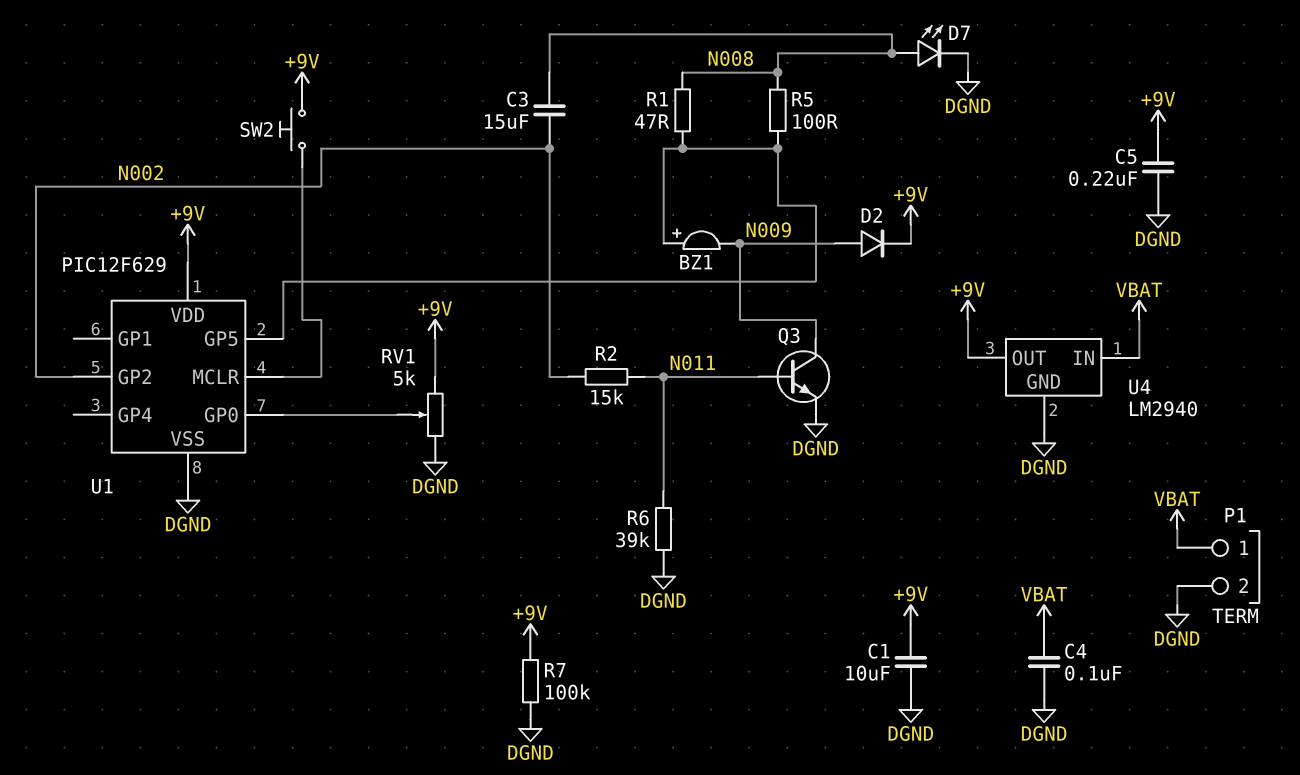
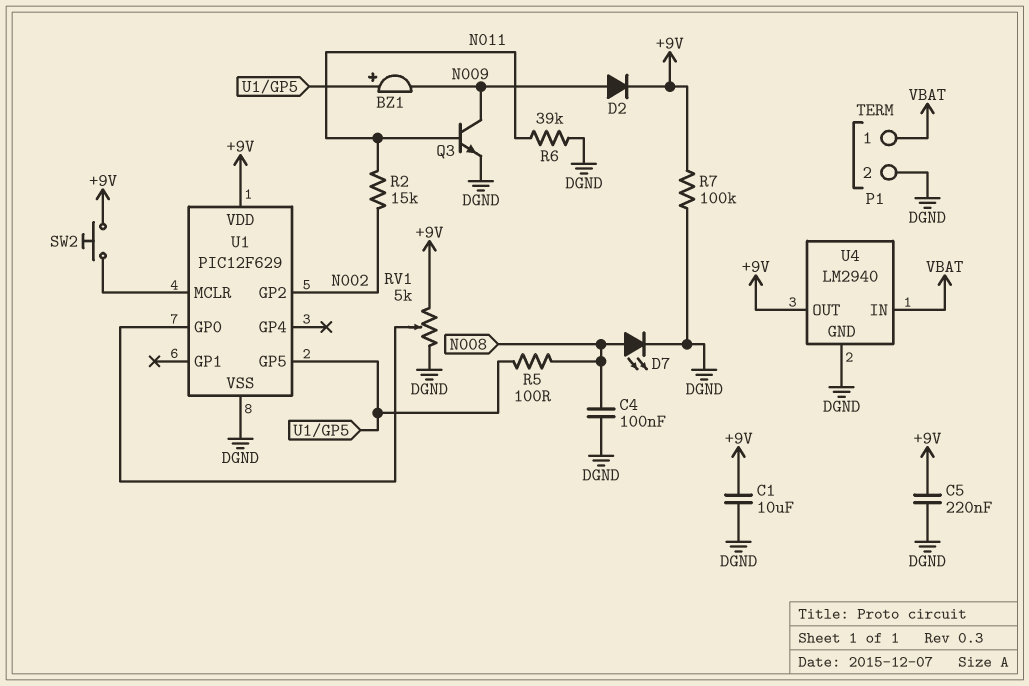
C3: 15uF (N002, N008) -> none
C4: 100nF (DGND, VBAT) -> 100nF (DGND, N008)
R1: 47 (N008, U1/GP5) -> none

